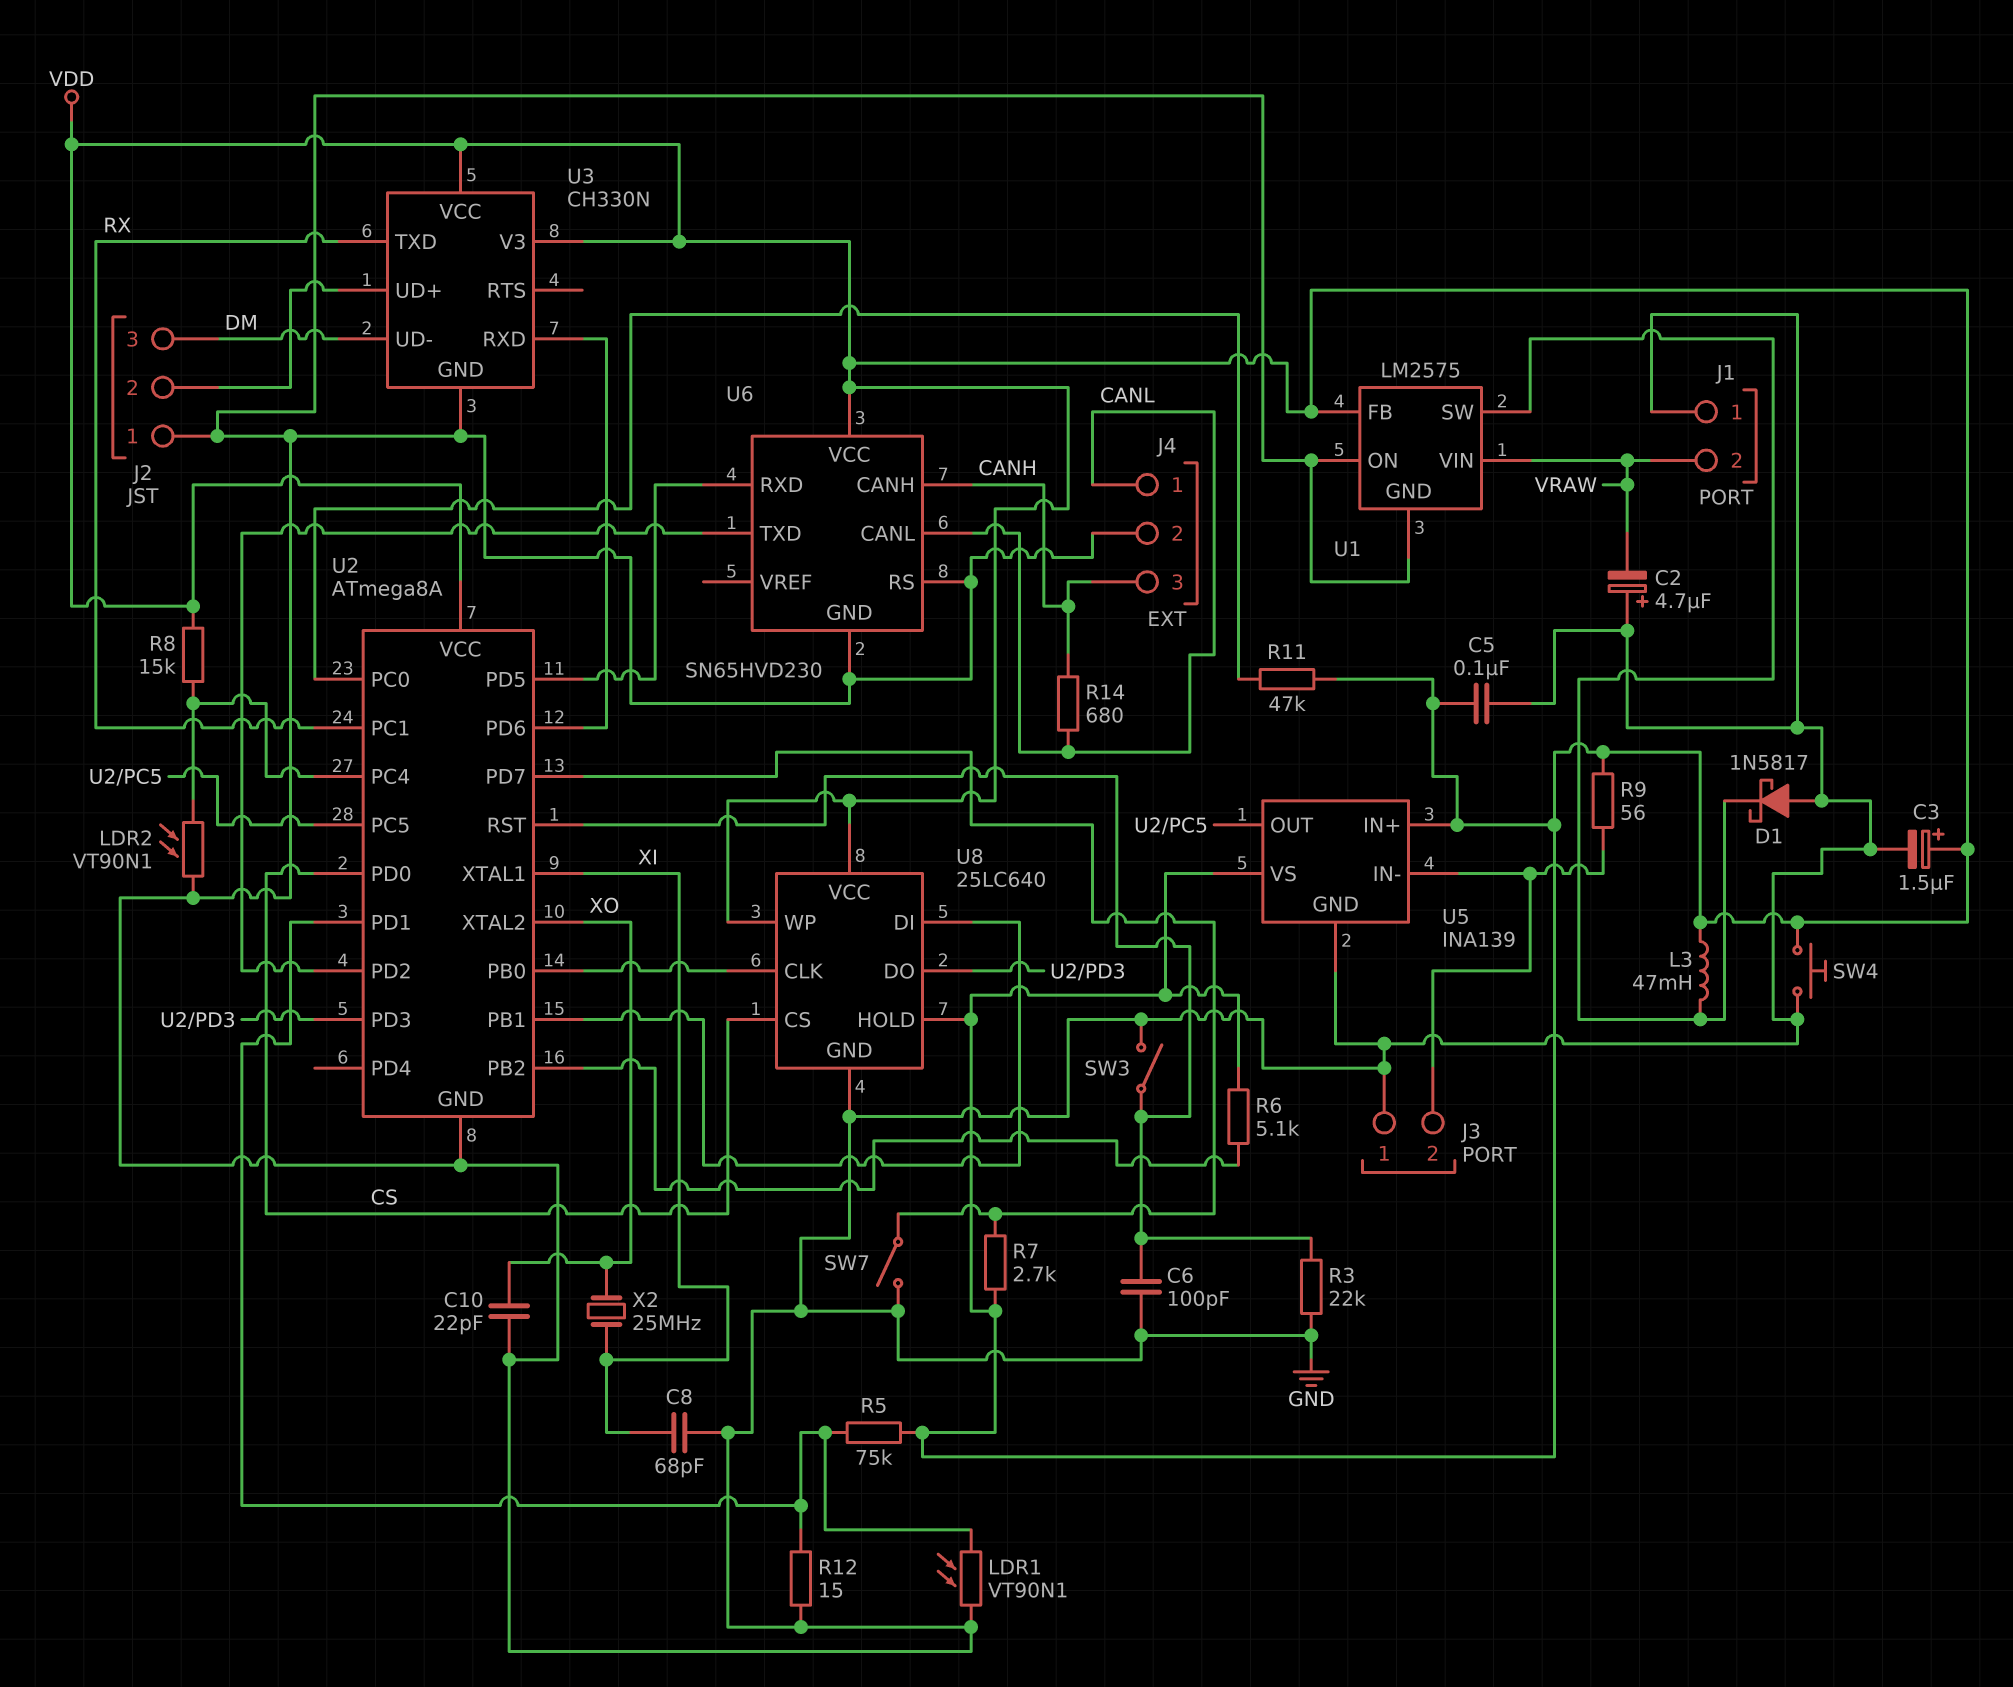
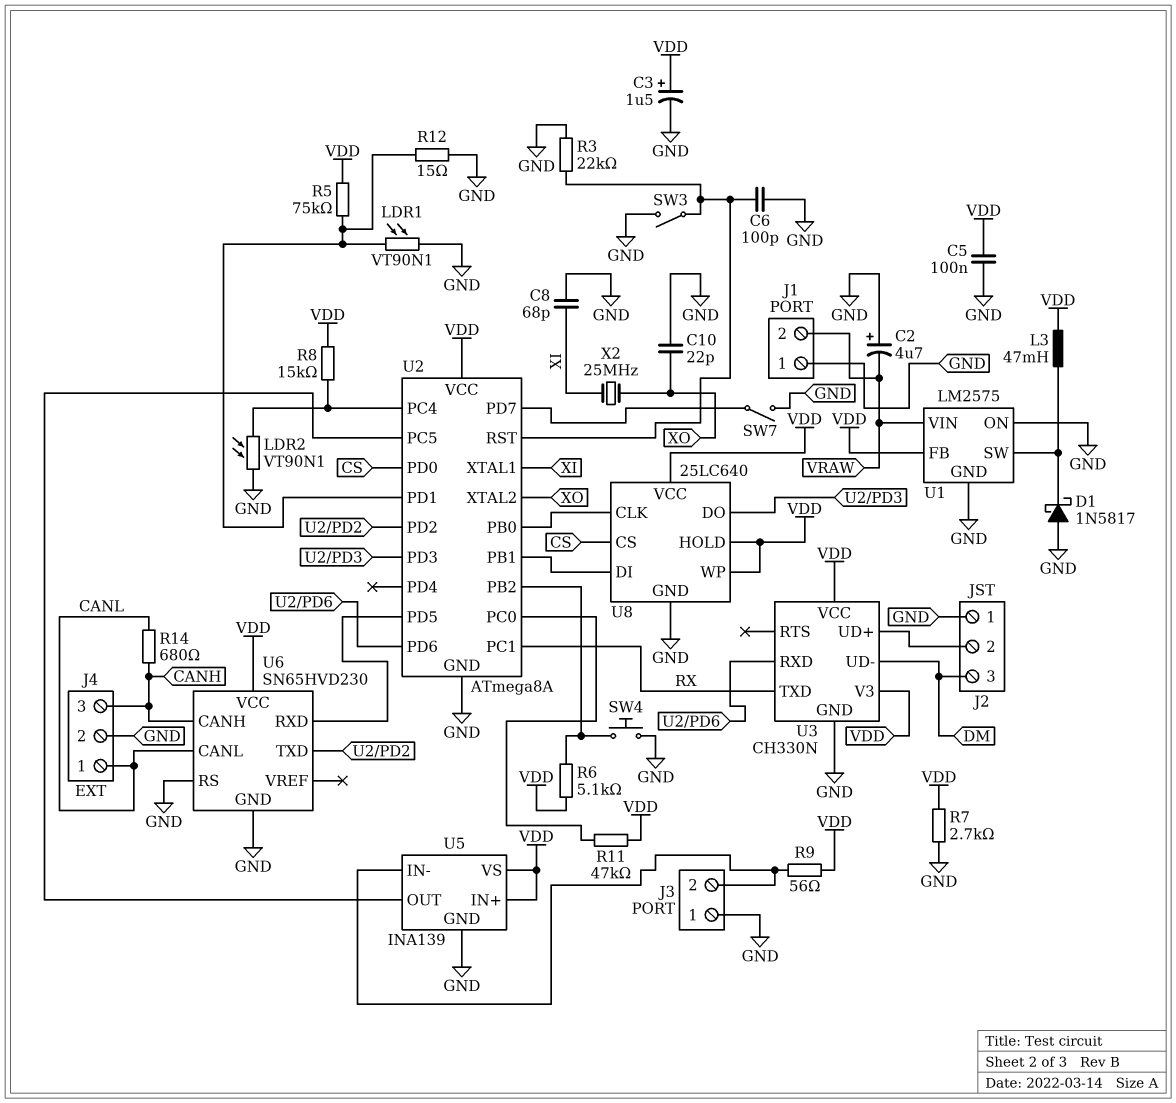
R7: 2.7k (U2/PD7, VDD) -> 2.7k (GND, VDD)
SW4: button (GND, VDD) -> button (GND, U2/PB2)

